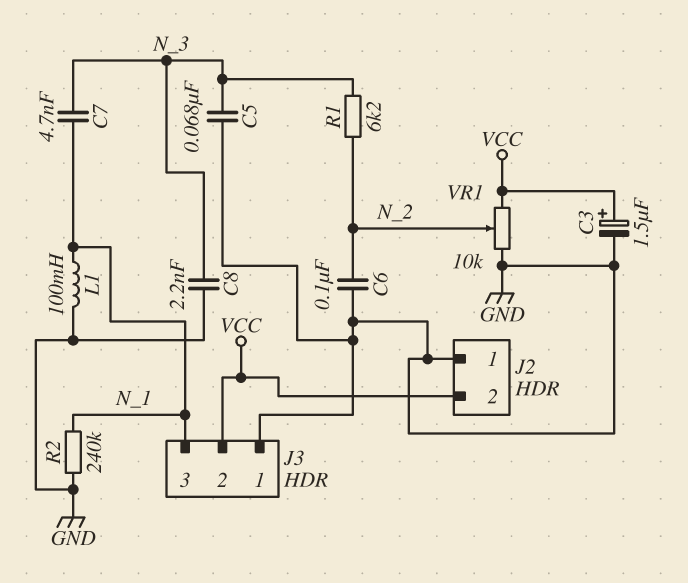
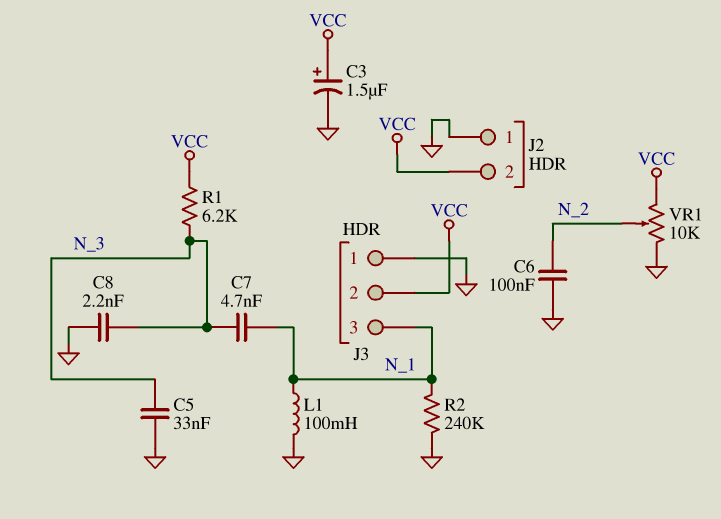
C5: 68nF (GND, N_3) -> 33nF (GND, N_3)
R1: 6.2k (N_2, N_3) -> 6.2k (N_3, VCC)

